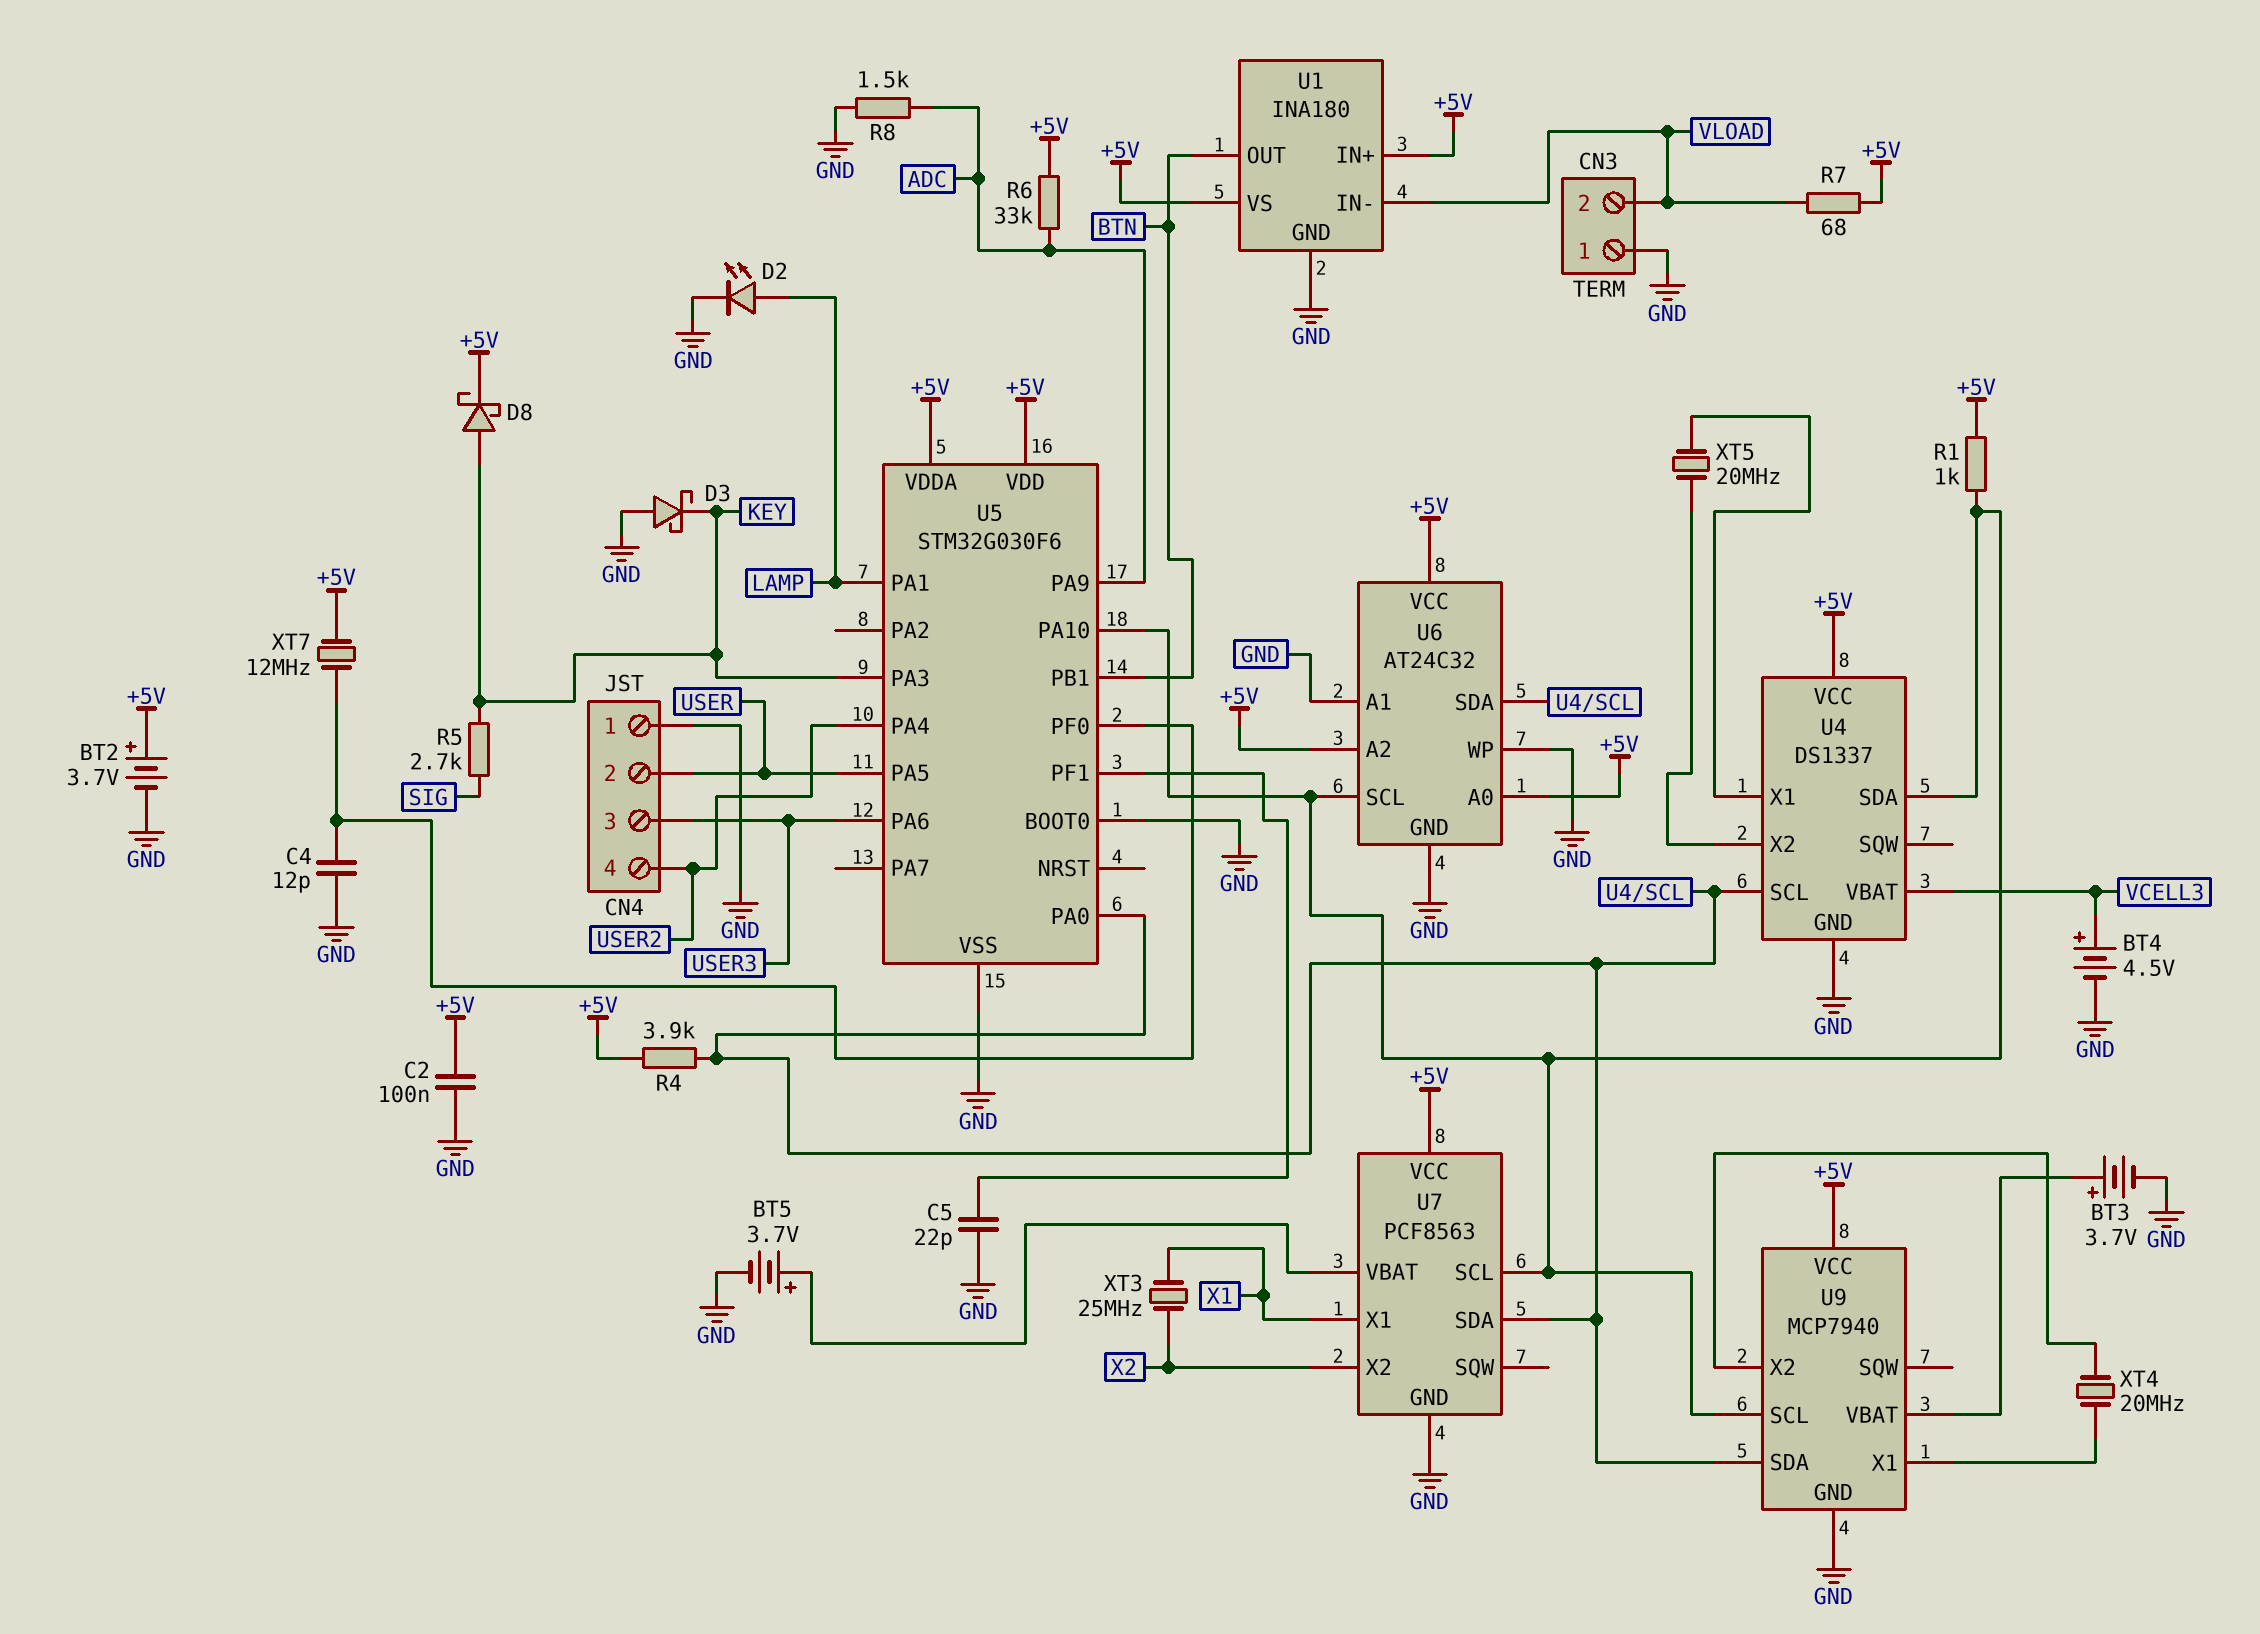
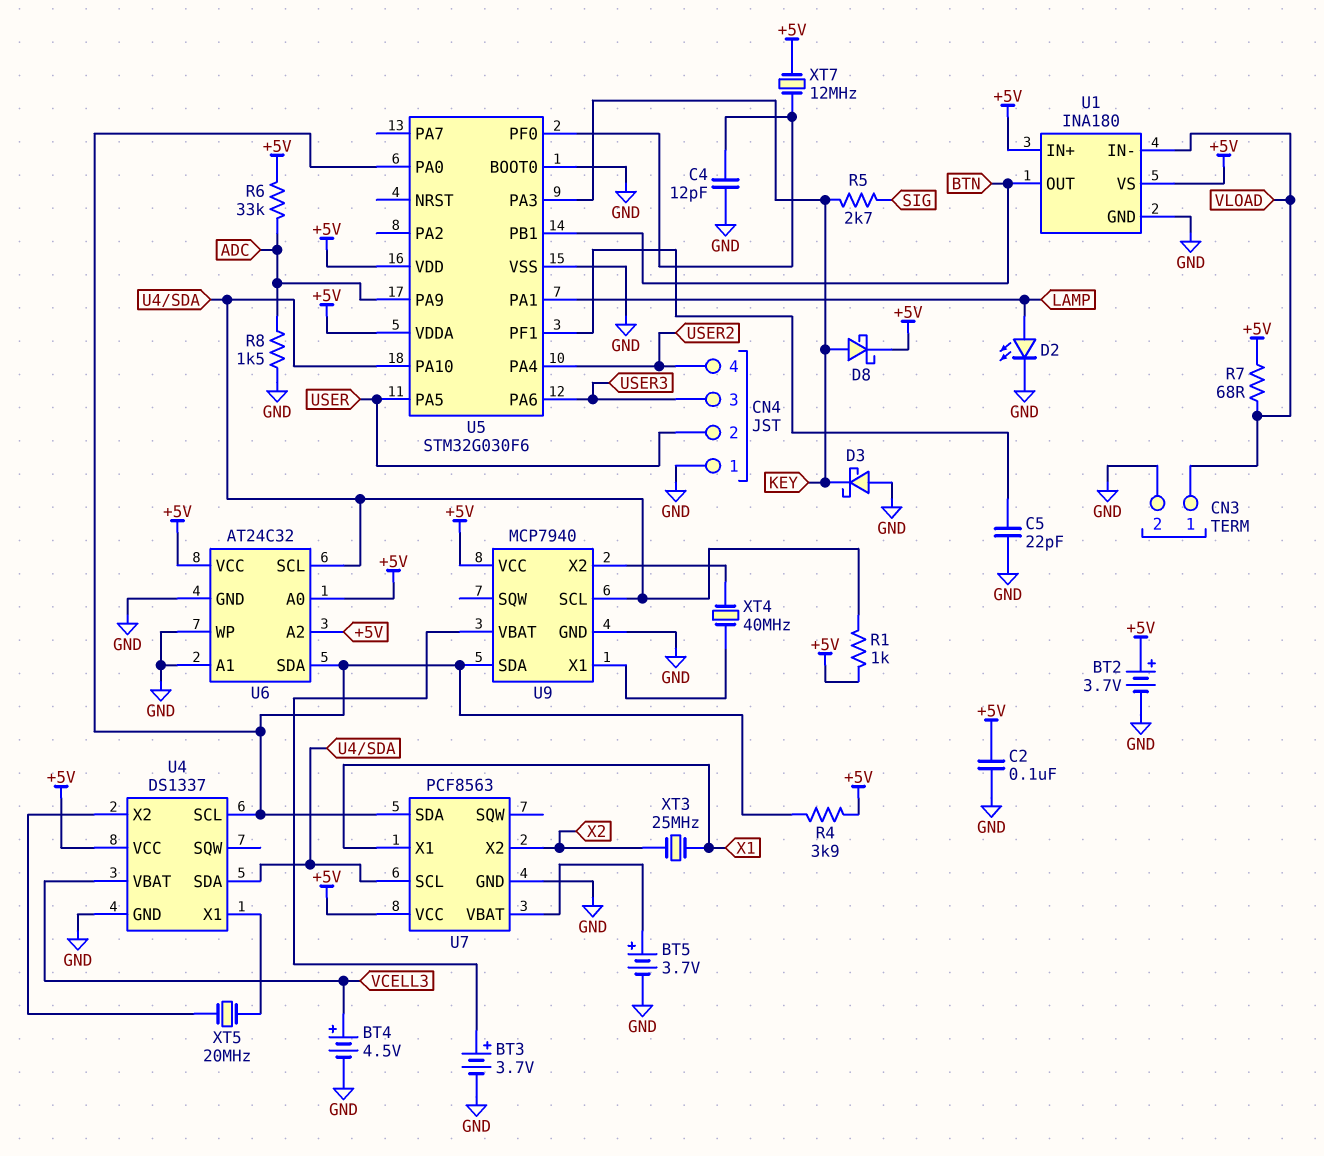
CN3 pin 1: GND -> VLOAD
CN3 pin 2: VLOAD -> GND
XT4: 20MHz (U9/X1, U9/X2) -> 40MHz (U9/X1, U9/X2)

